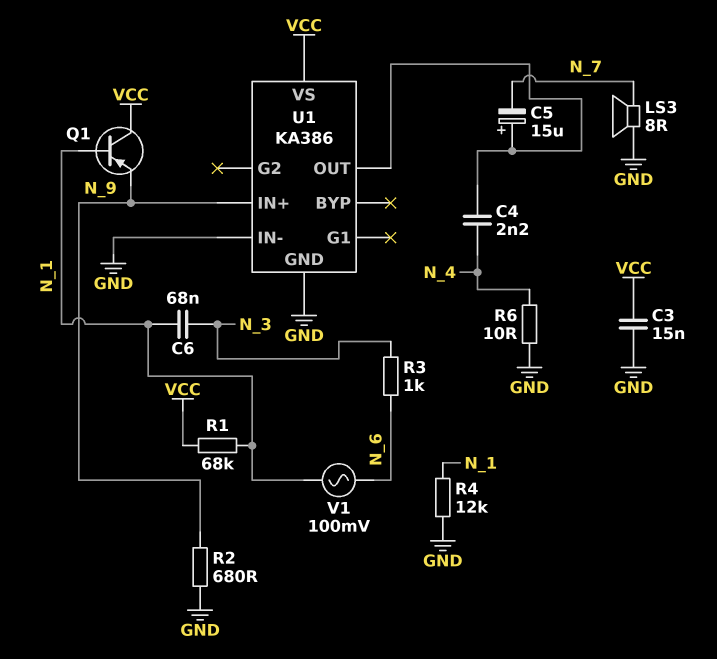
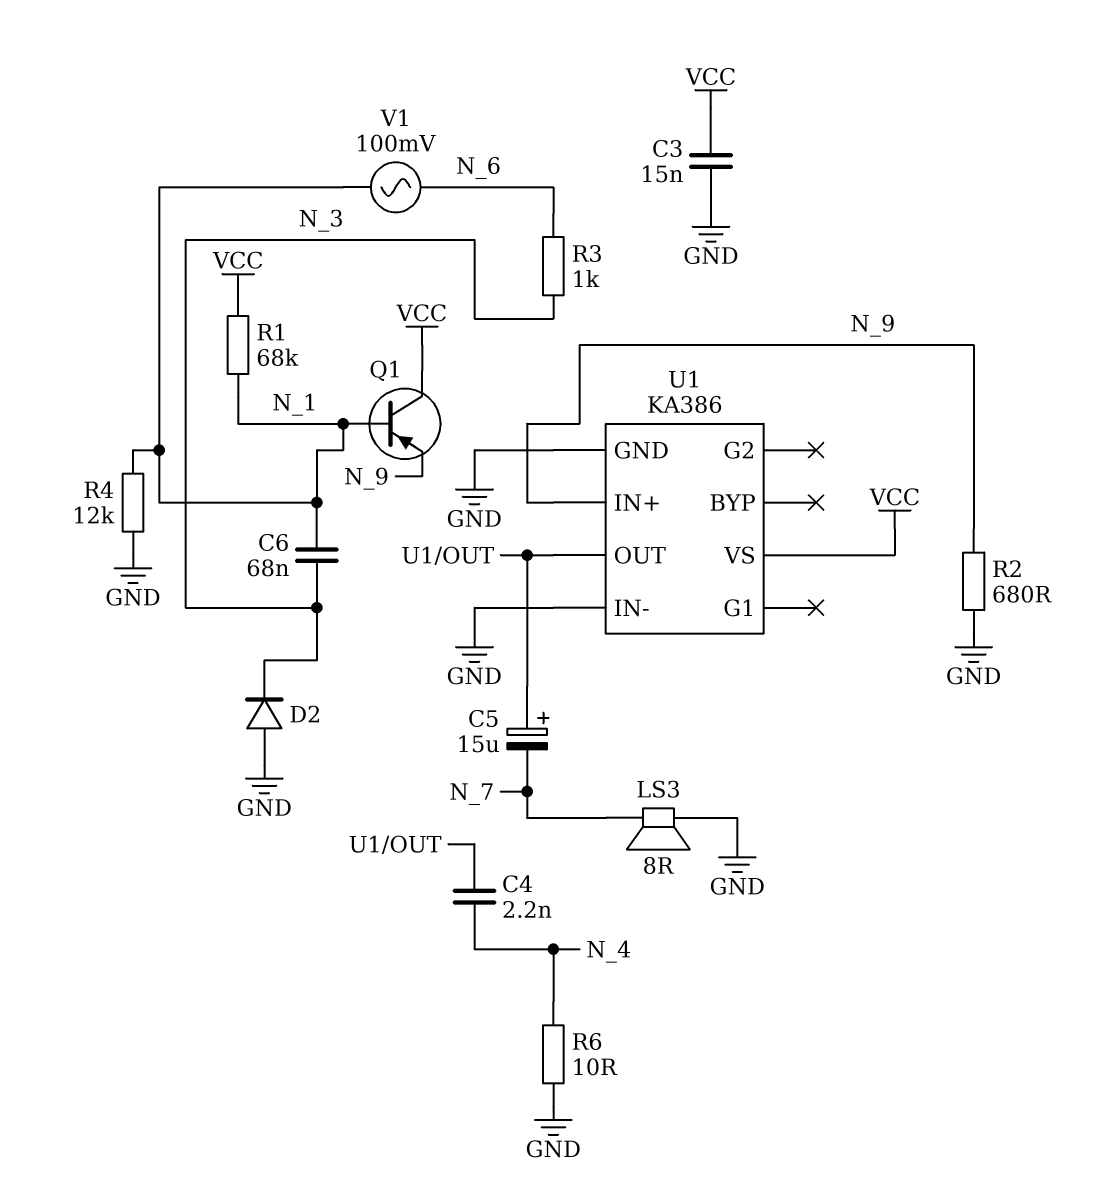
D2: none -> diode (A GND, K N_3)

